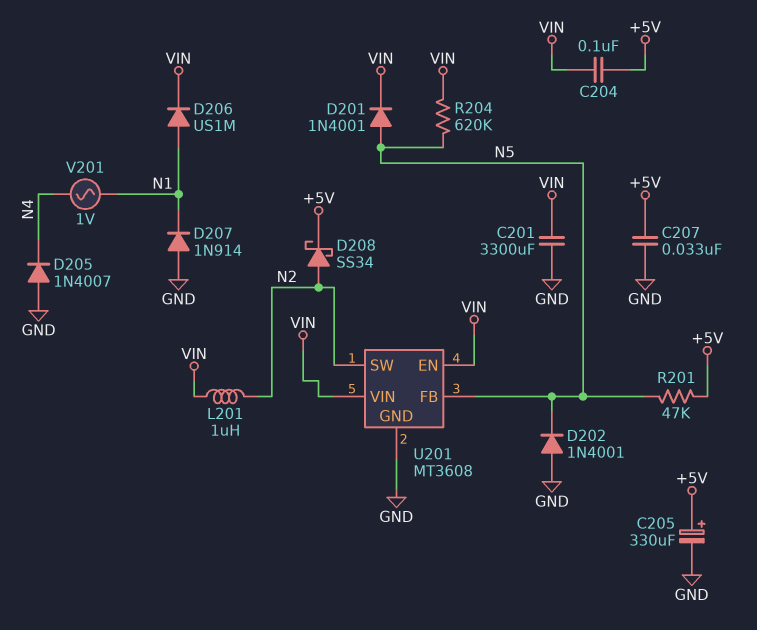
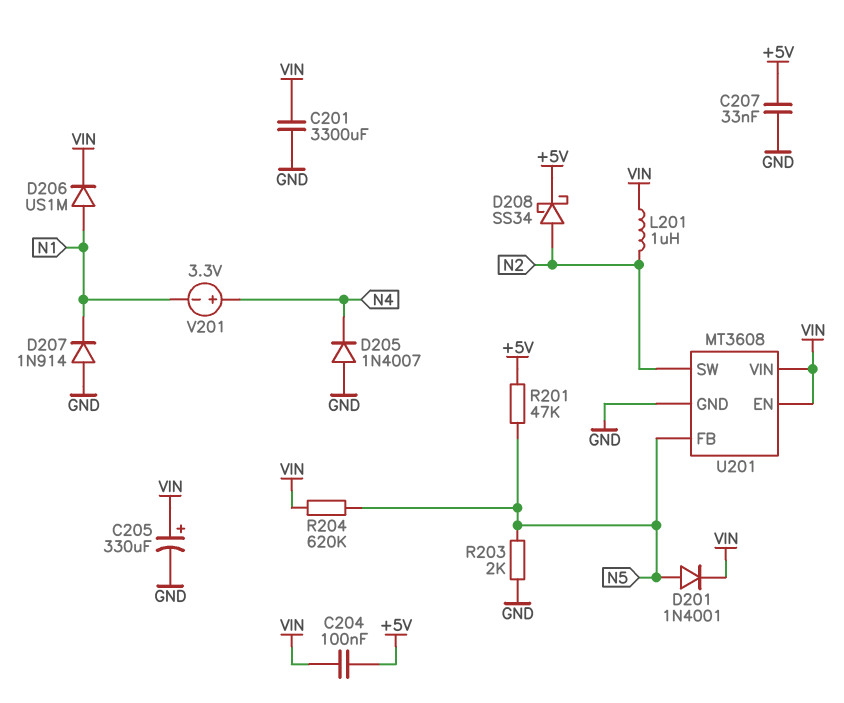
C205: 330uF (plus +5V, minus GND) -> 330uF (plus VIN, minus GND)
D202: diode 1N4001 (A GND, K N5) -> none
R203: none -> 2k (GND, N5)
V201: AC 1V (N1, N4) -> 3.3V (plus N4, minus N1)

